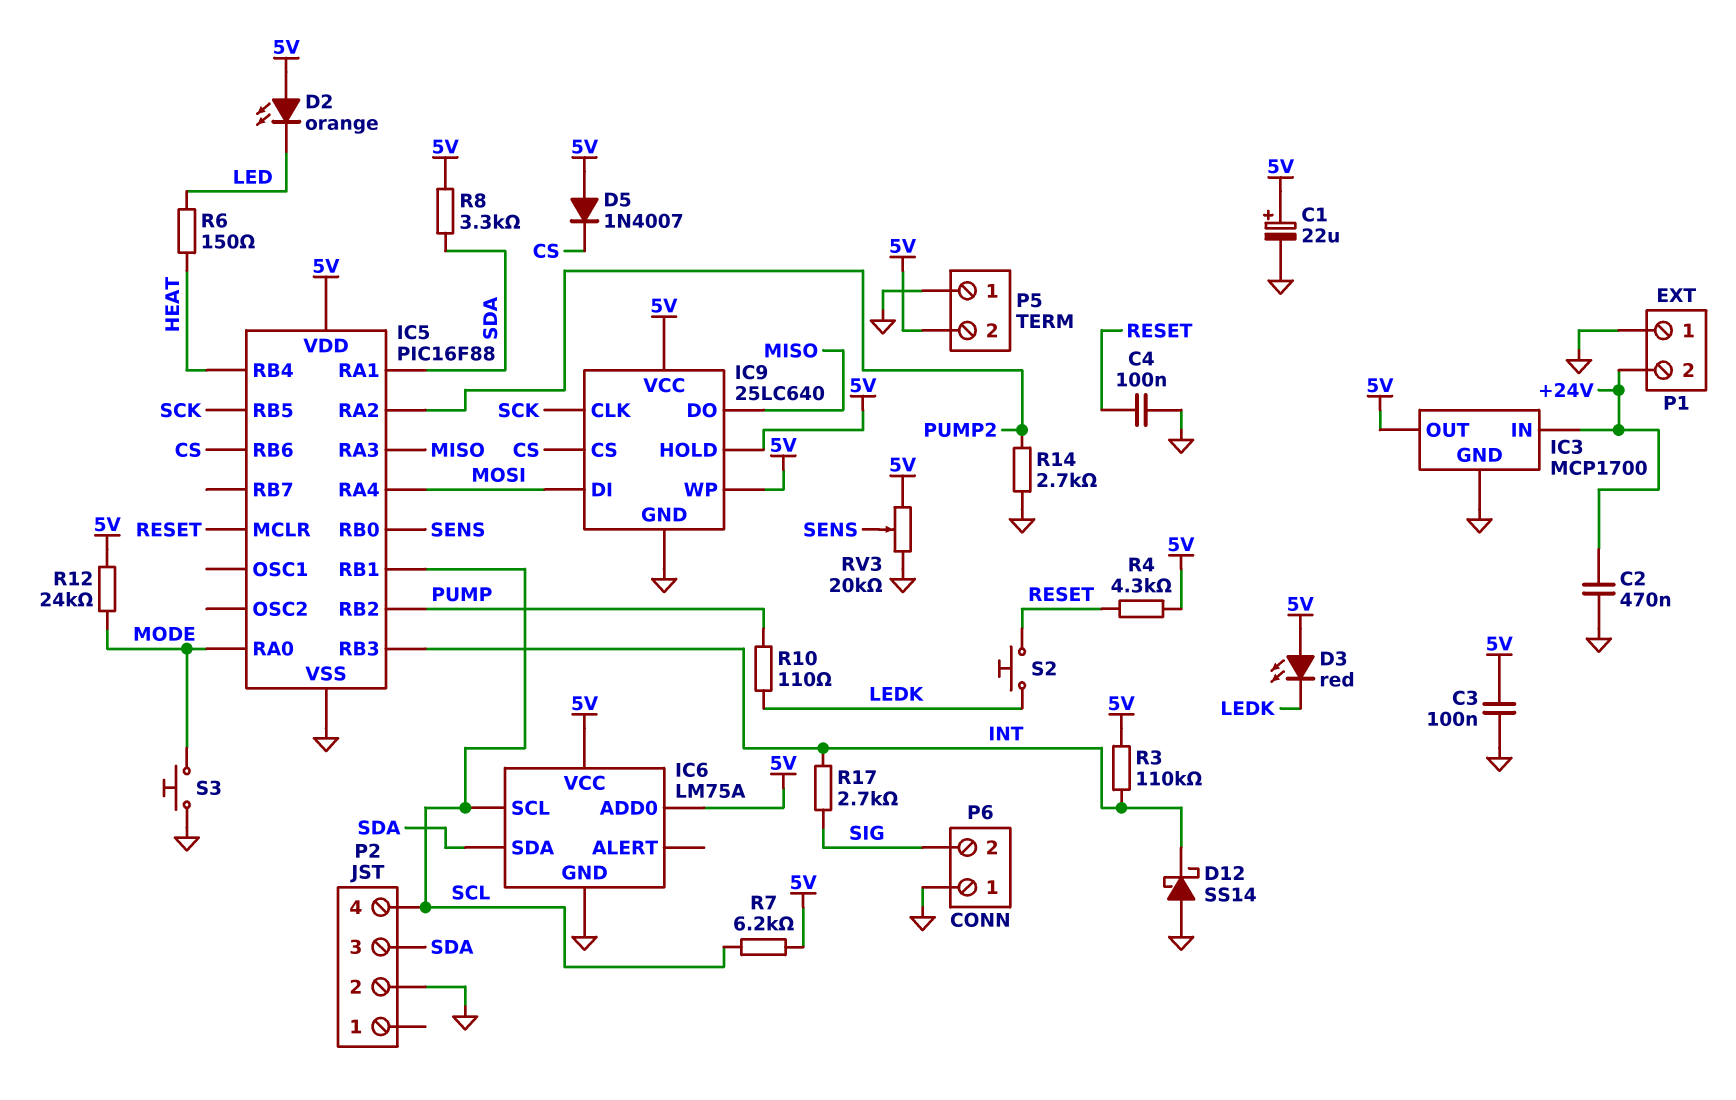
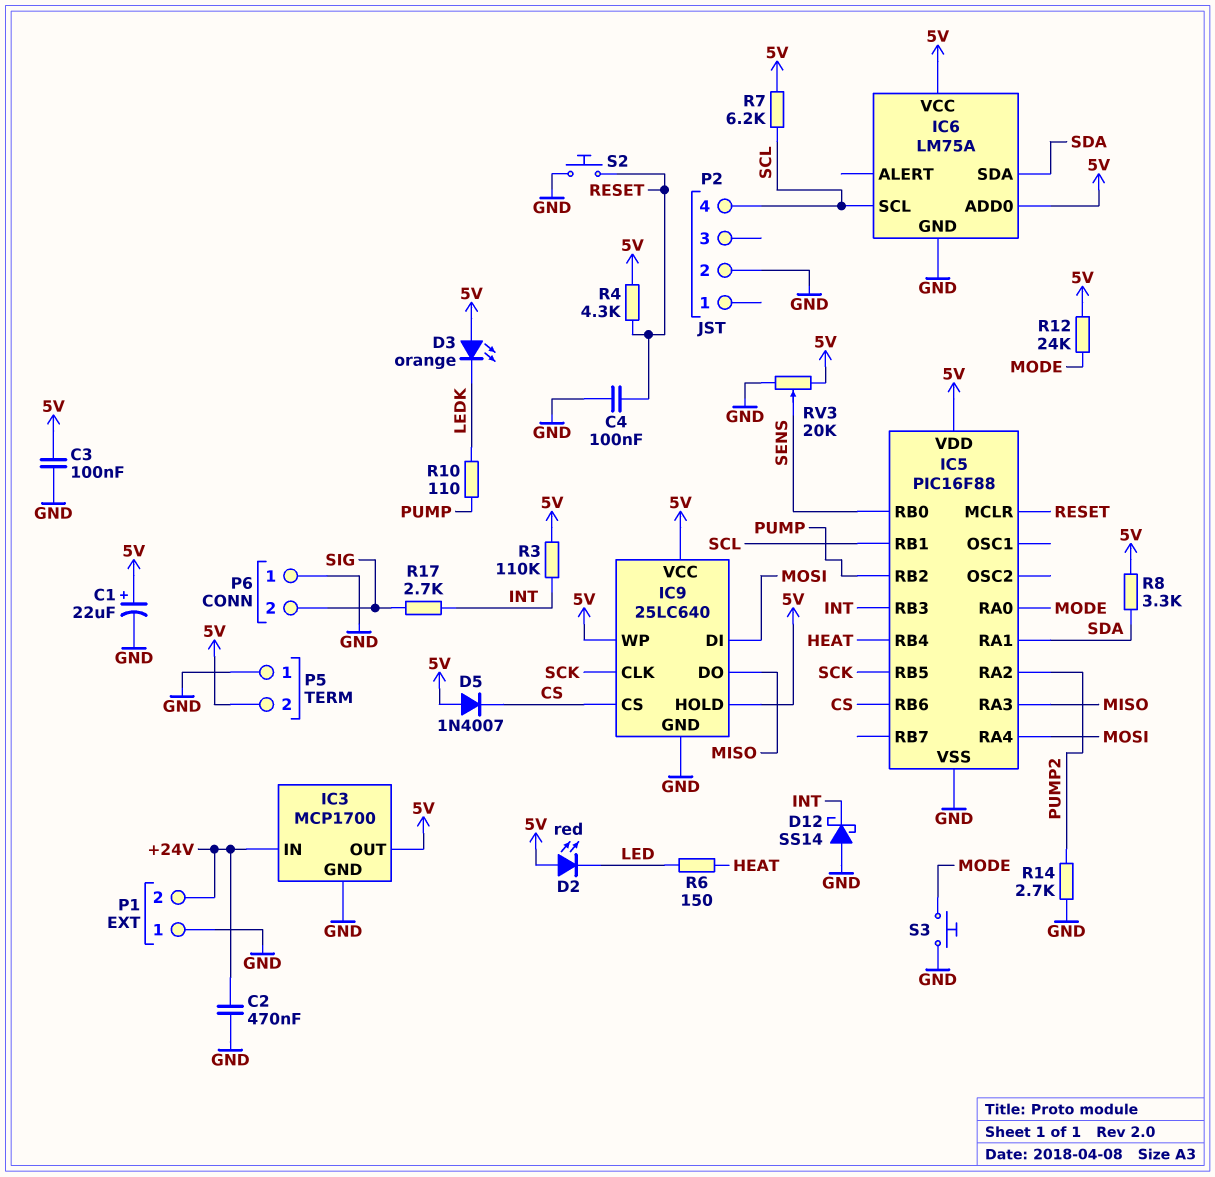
D2: LED orange (A 5V, K LED) -> LED red (A 5V, K LED)
D3: LED red (A 5V, K LEDK) -> LED orange (A 5V, K LEDK)
P2 pin 3: SDA -> none
S2: button (LEDK, RESET) -> button (GND, RESET)

